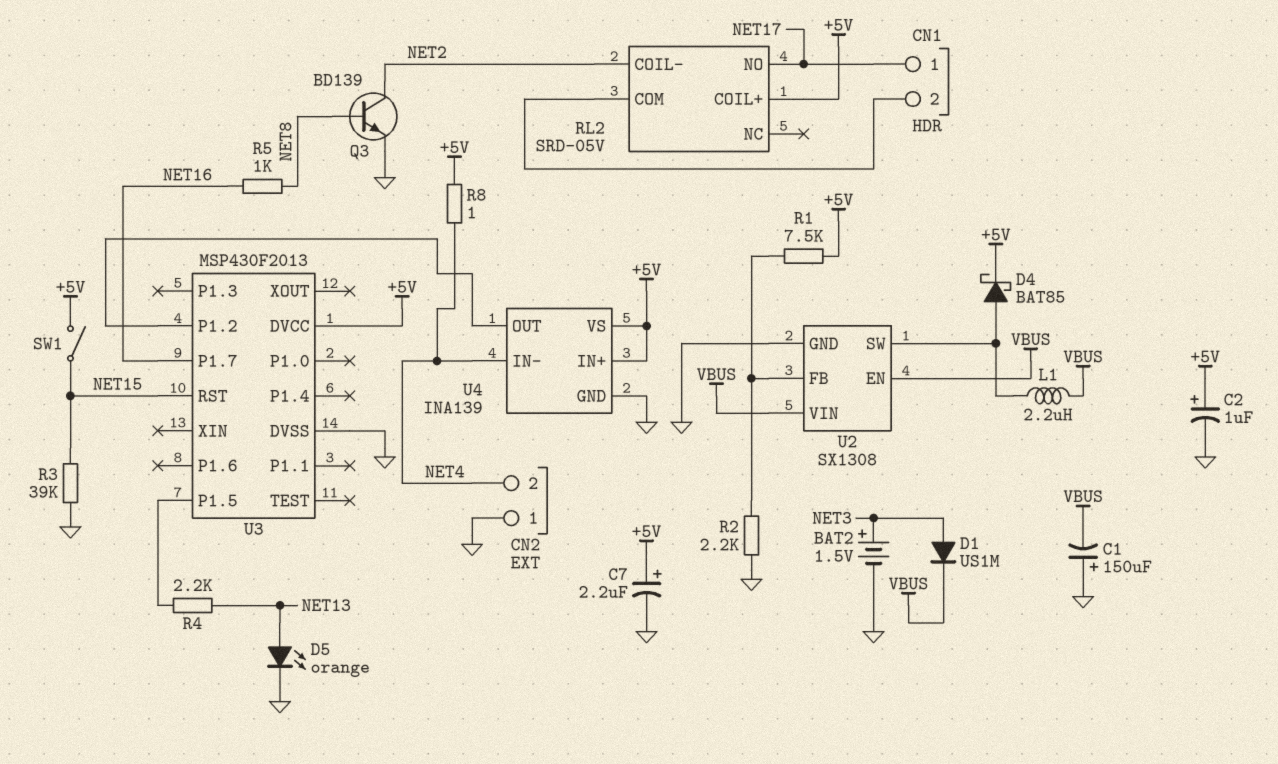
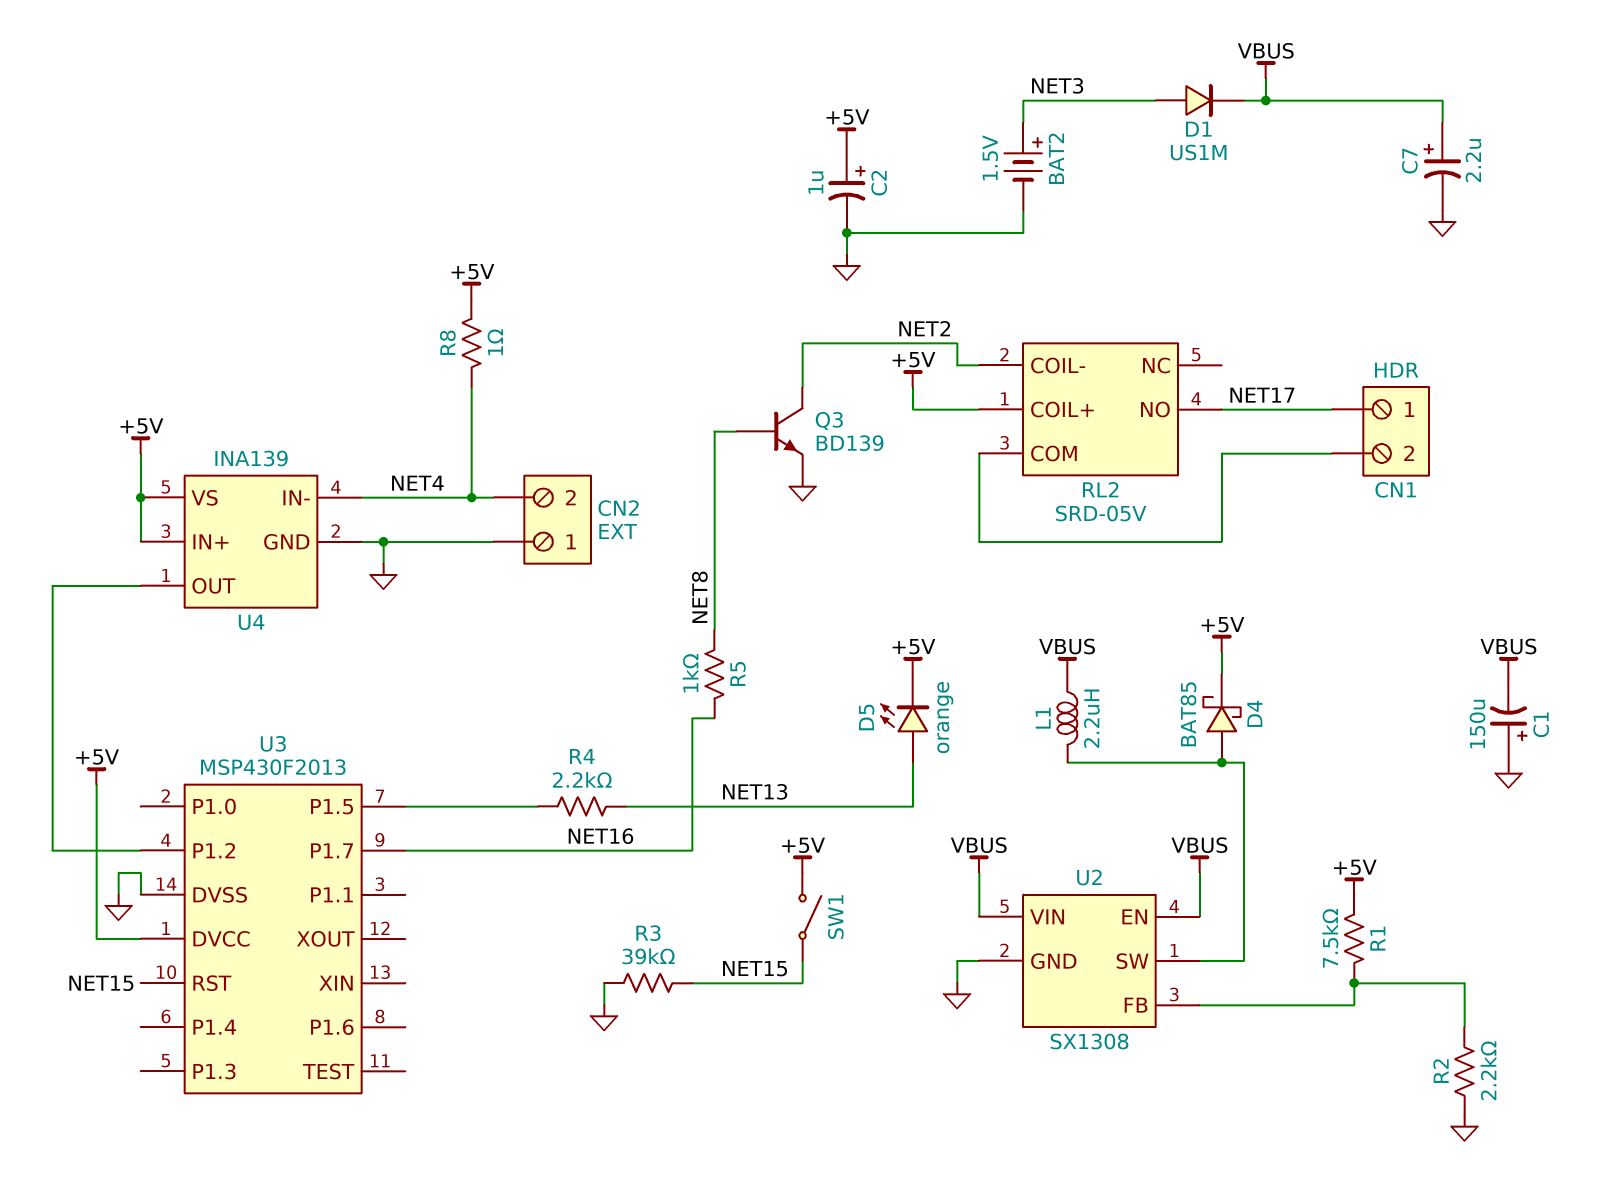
C7: 2.2uF (plus +5V, minus GND) -> 2.2uF (plus VBUS, minus GND)
D5: LED orange (A NET13, K GND) -> LED orange (A NET13, K +5V)

